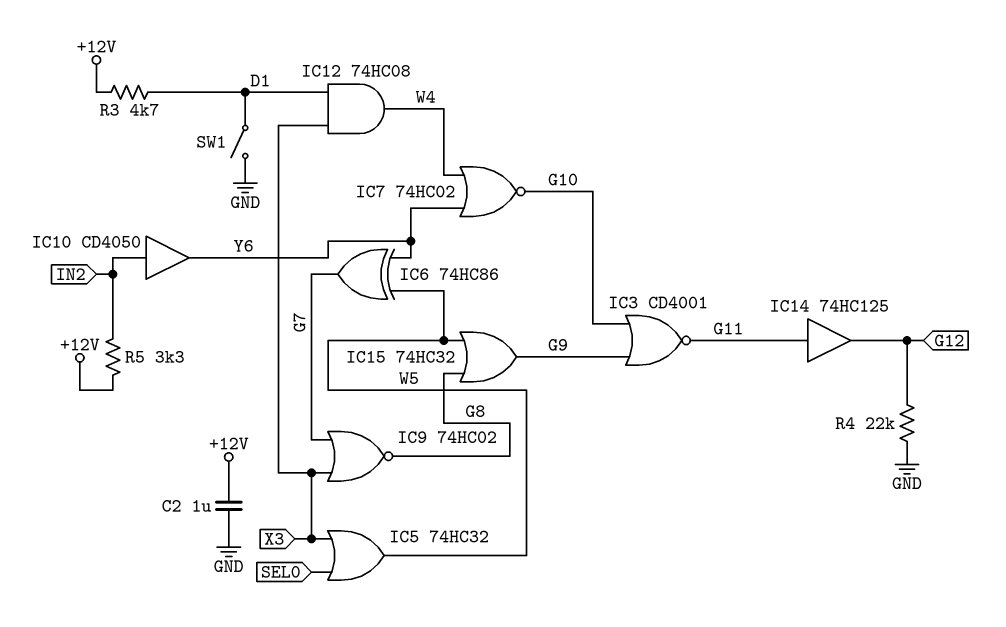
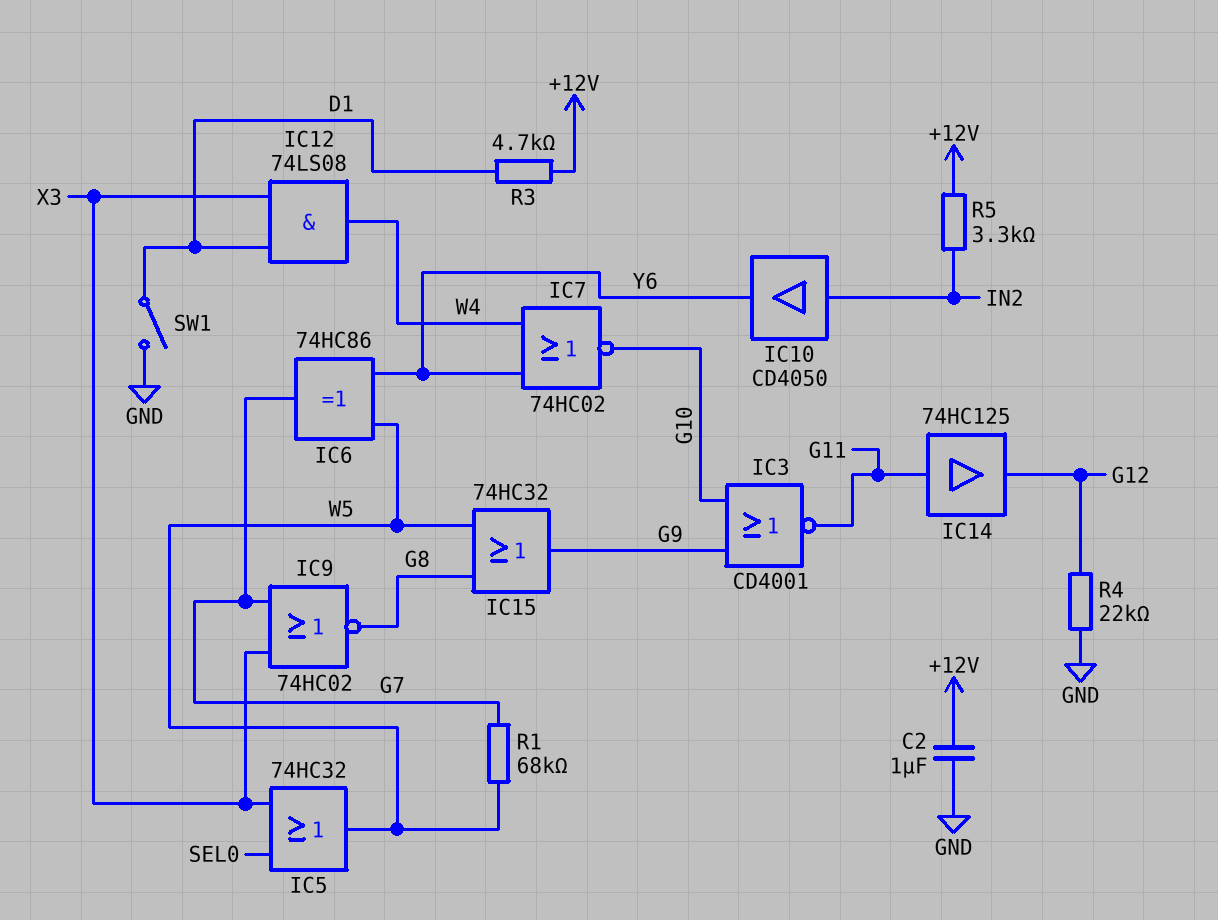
IC12: AND 74HC08 (in D1, in X3, out W4) -> AND 74LS08 (in D1, in X3, out W4)
R1: none -> 68k (G7, W5)

